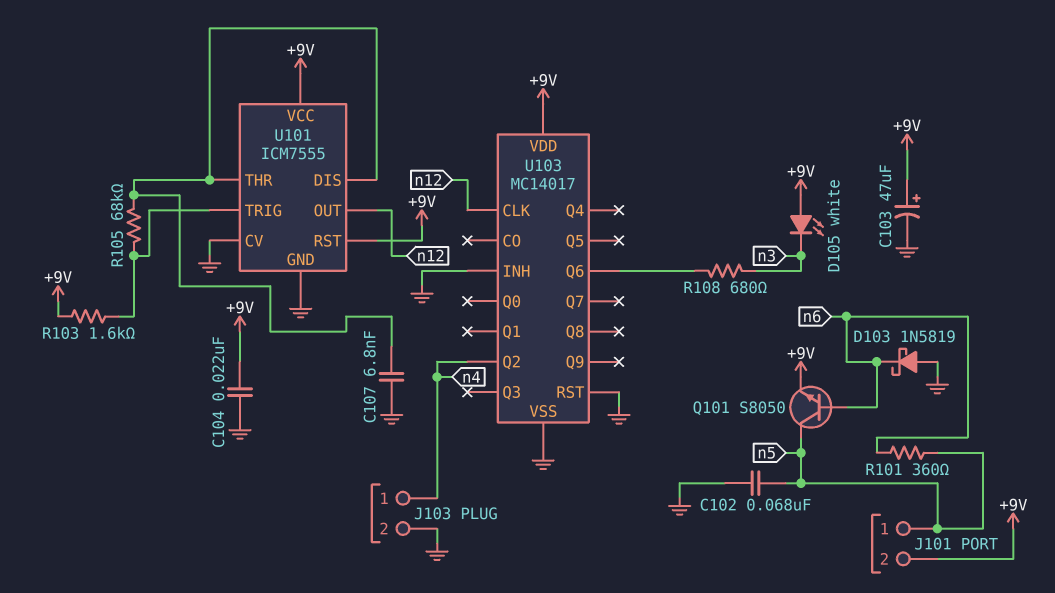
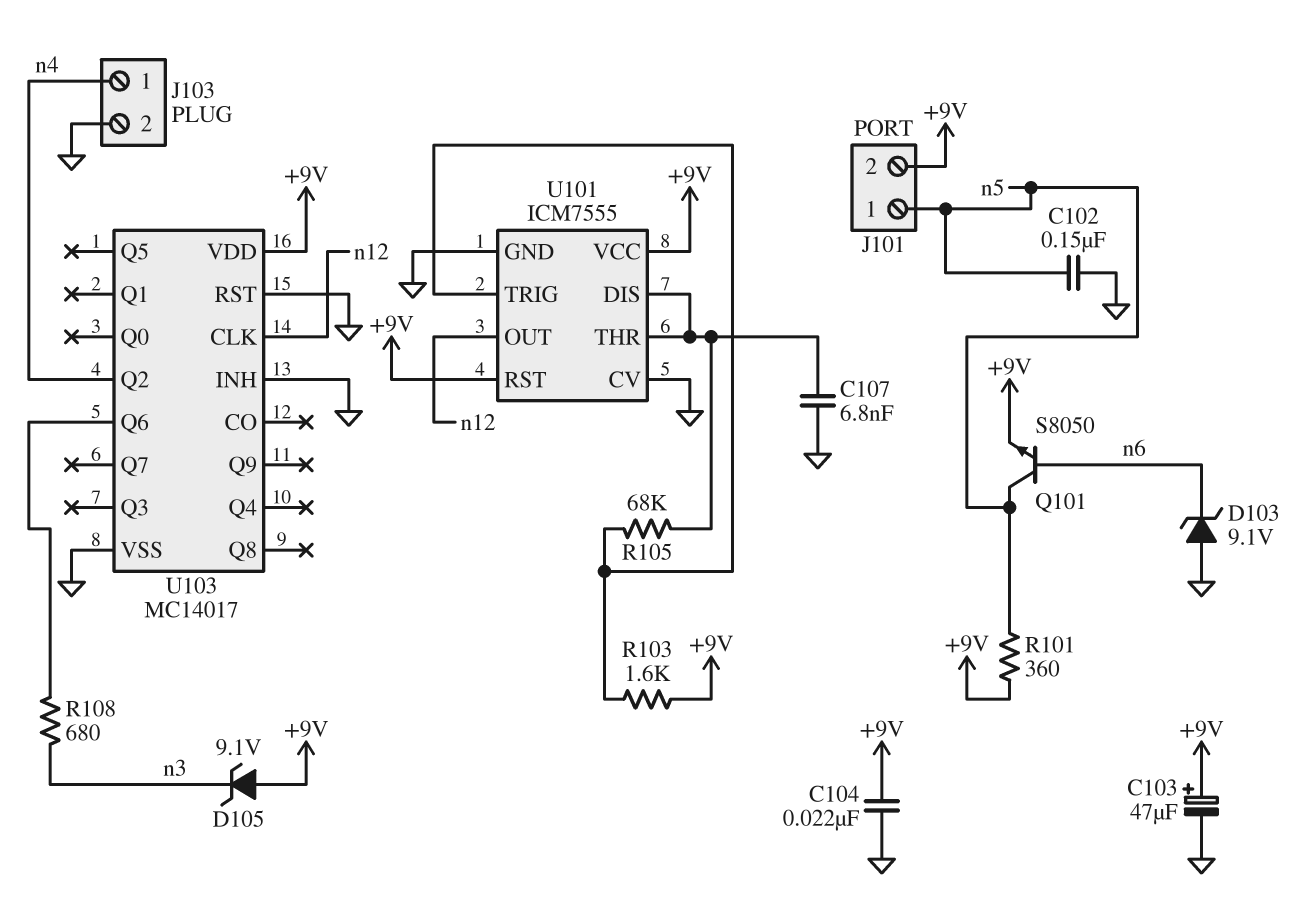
C102: 68nF (GND, n5) -> 150nF (GND, n5)
D103: schottky 1N5819 (A GND, K n6) -> zener 9.1V (A GND, K n6)
D105: LED white (A +9V, K n3) -> zener 9.1V (A +9V, K n3)
R101: 360 (n5, n6) -> 360 (+9V, n5)

